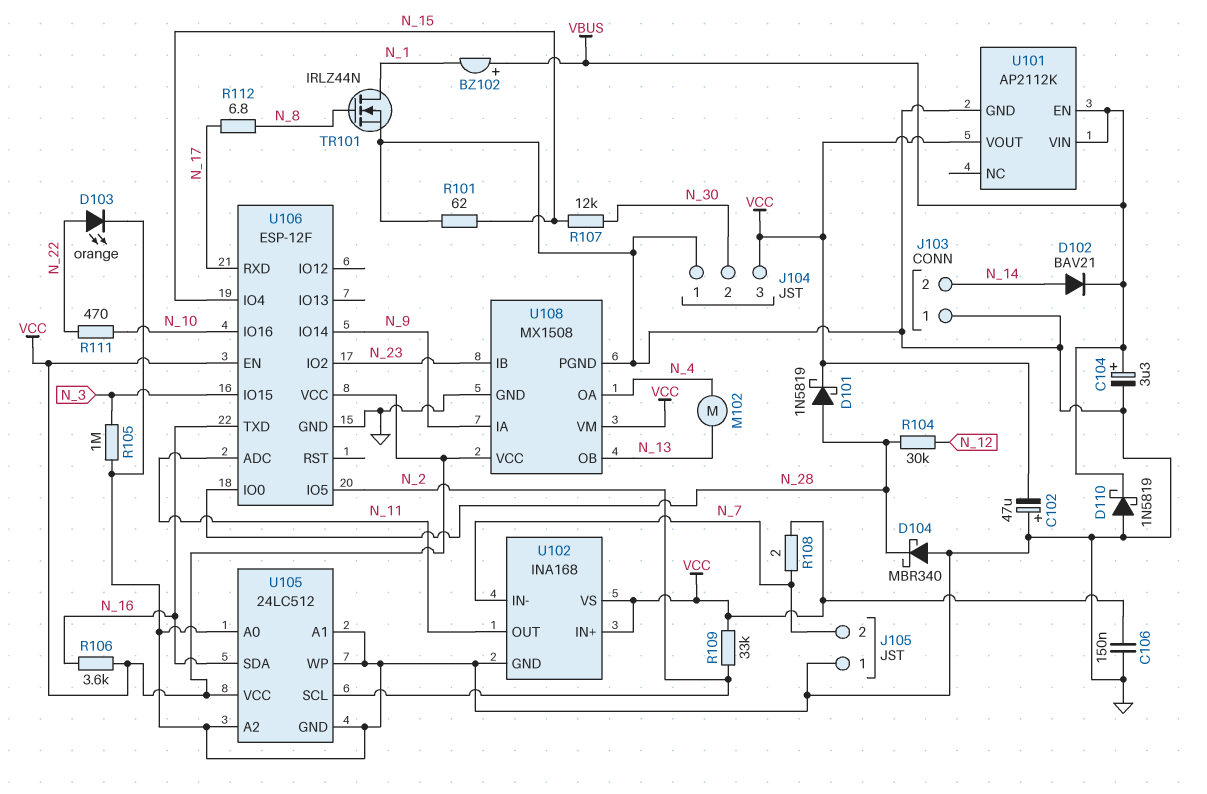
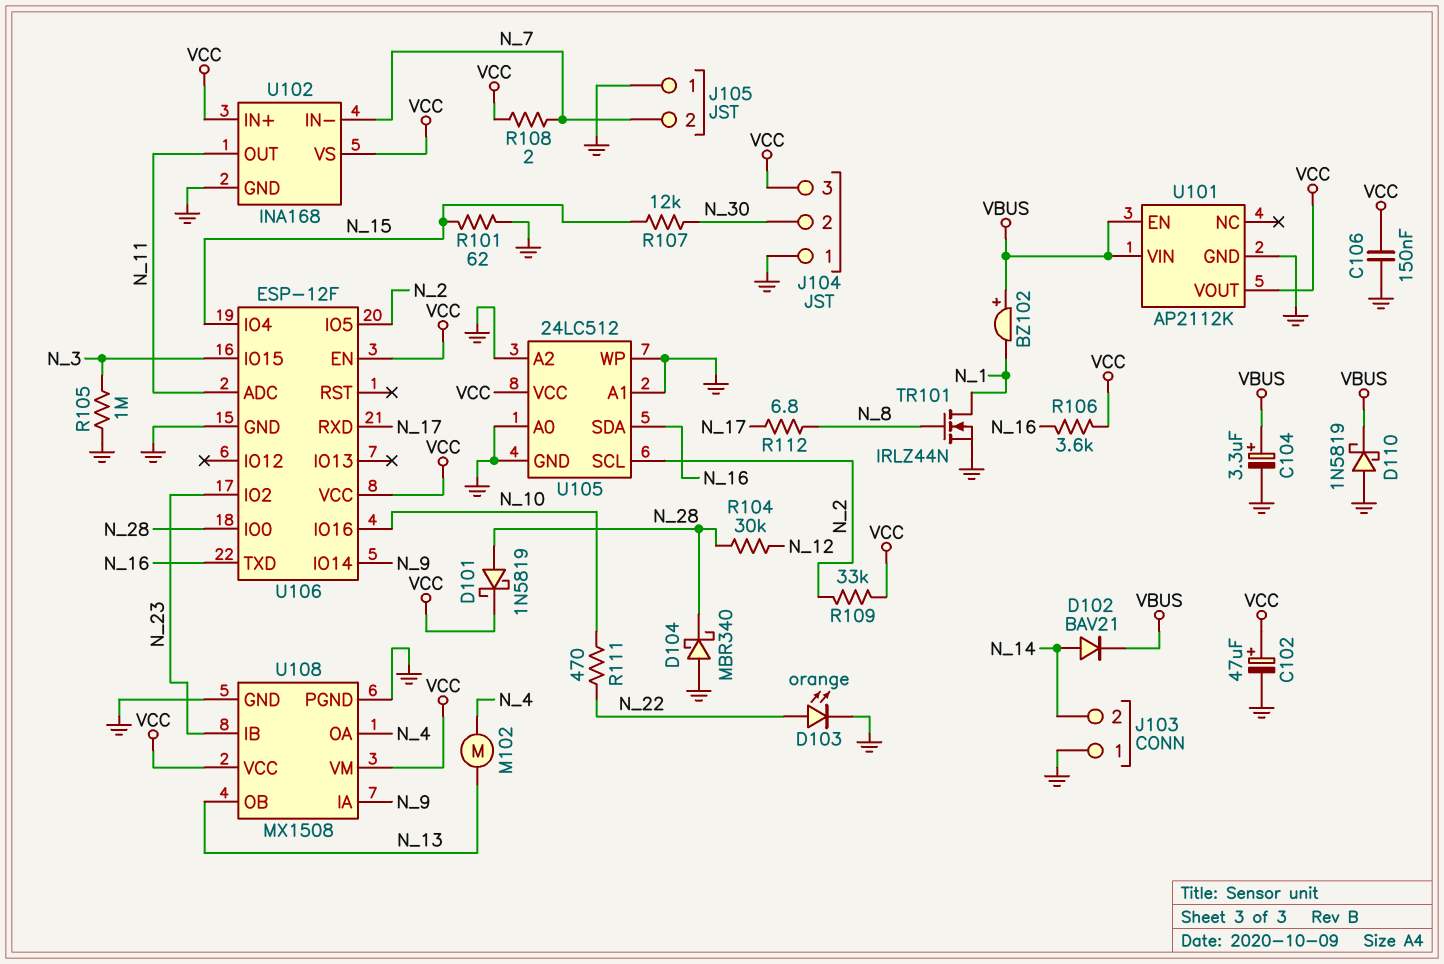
C102: 47uF (plus GND, minus VCC) -> 47uF (plus VCC, minus GND)

